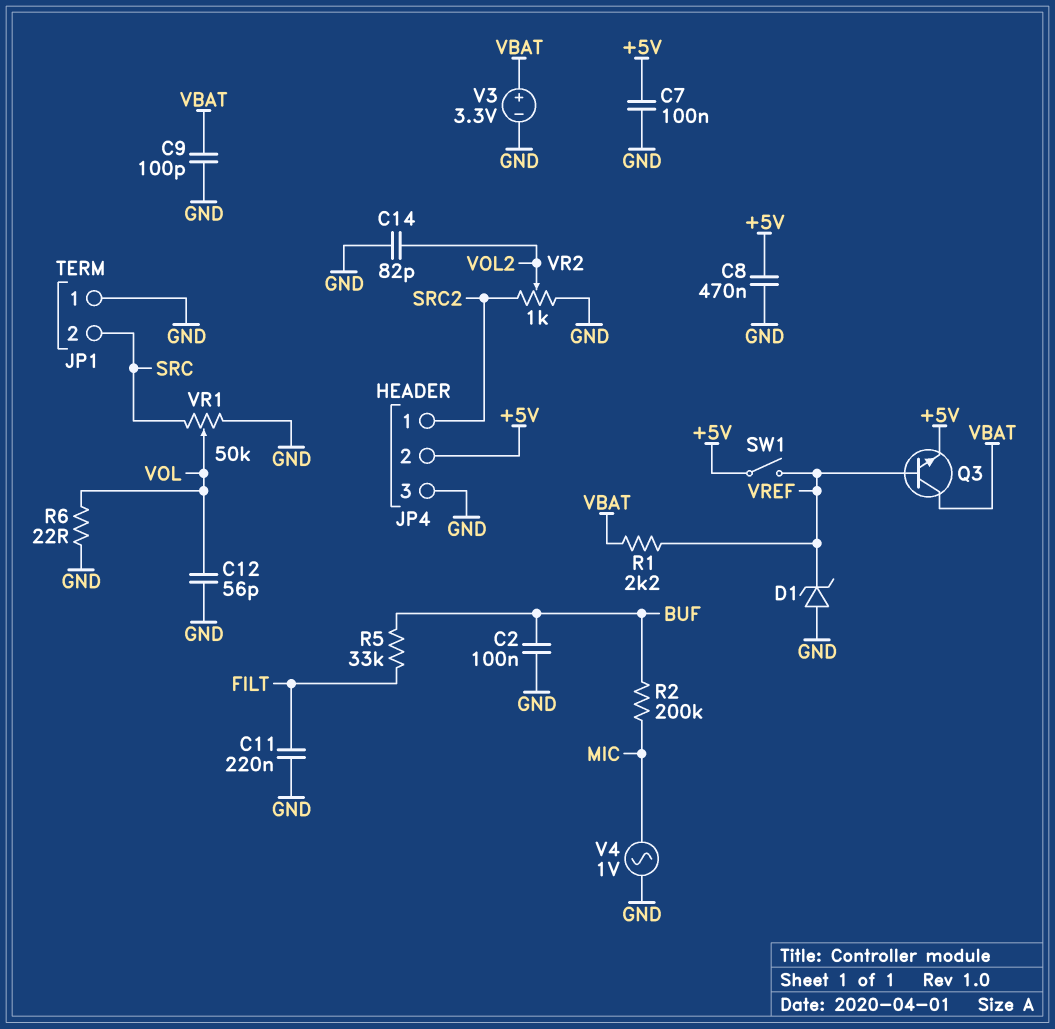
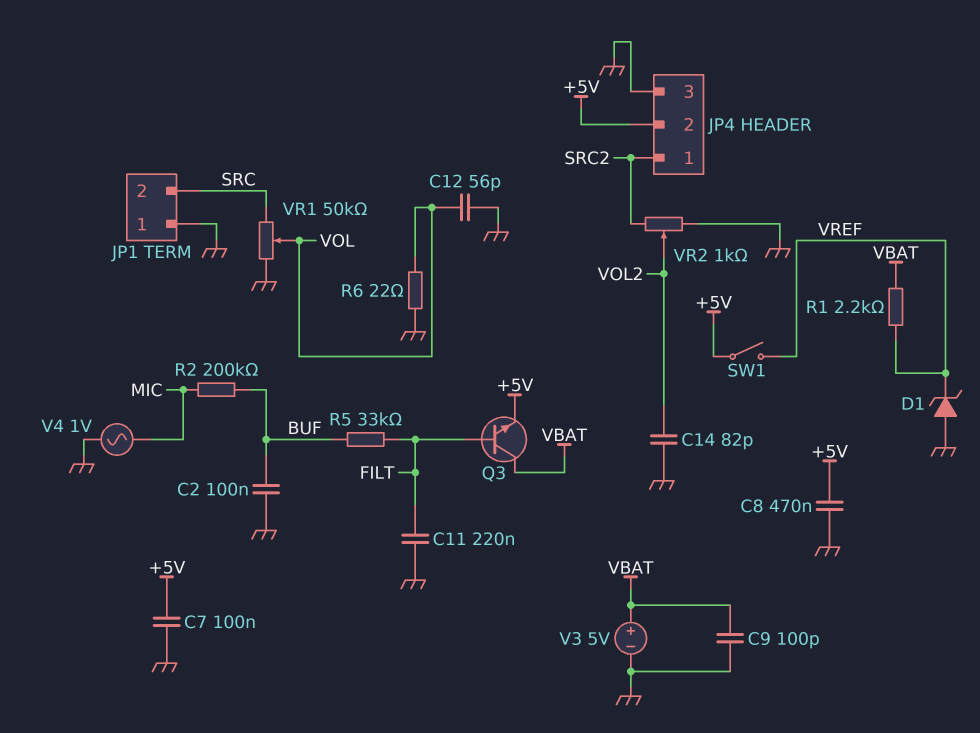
Q3: NPN (B VREF, C VBAT, E +5V) -> NPN (B FILT, C VBAT, E +5V)
V3: 3.3V (plus VBAT, minus GND) -> 5V (plus VBAT, minus GND)

